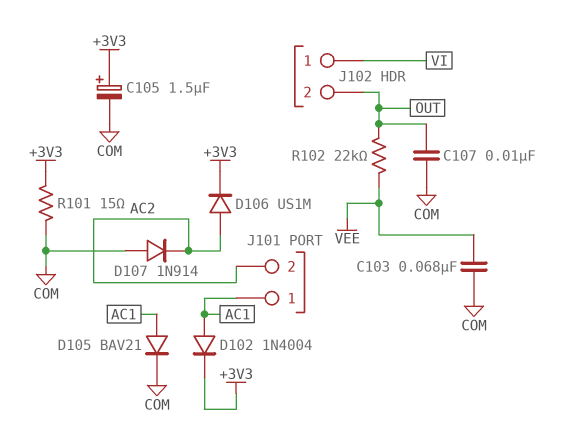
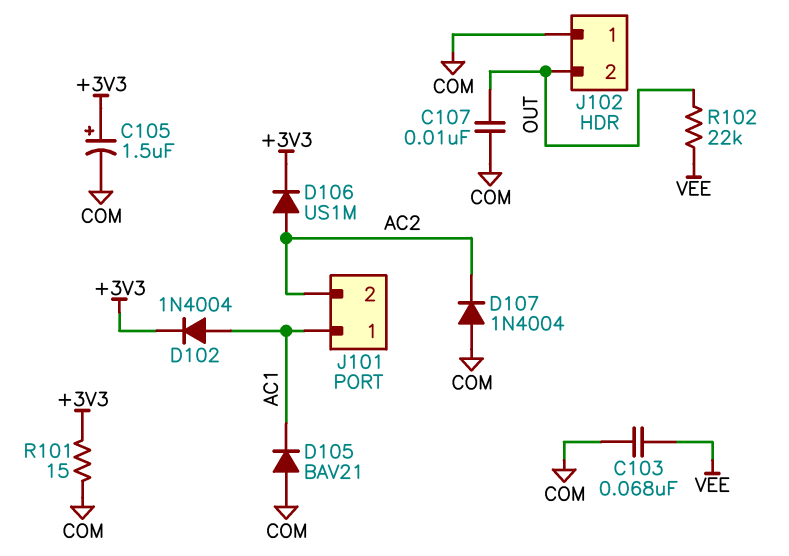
D105: diode BAV21 (A AC1, K COM) -> diode BAV21 (A COM, K AC1)
D107: diode 1N914 (A COM, K AC2) -> diode 1N4004 (A COM, K AC2)
J102 pin 1: VI -> COM

